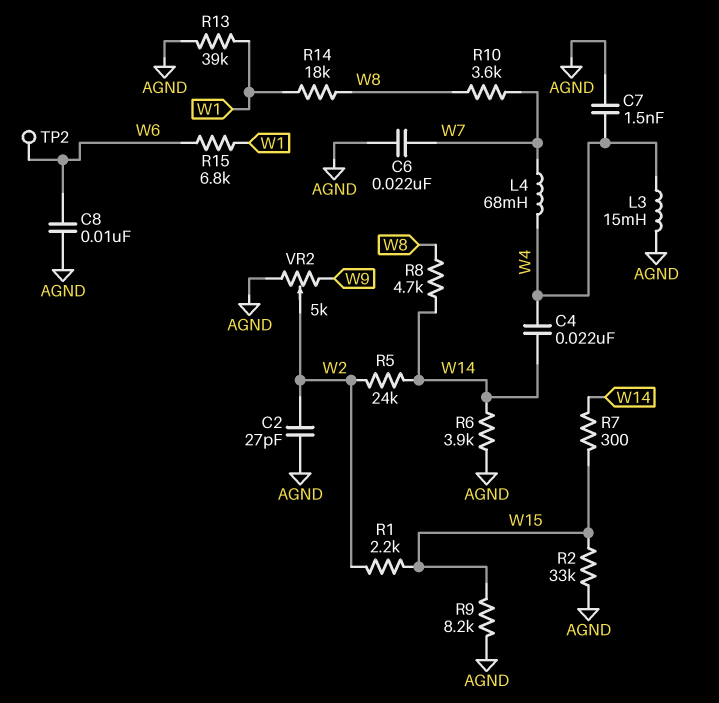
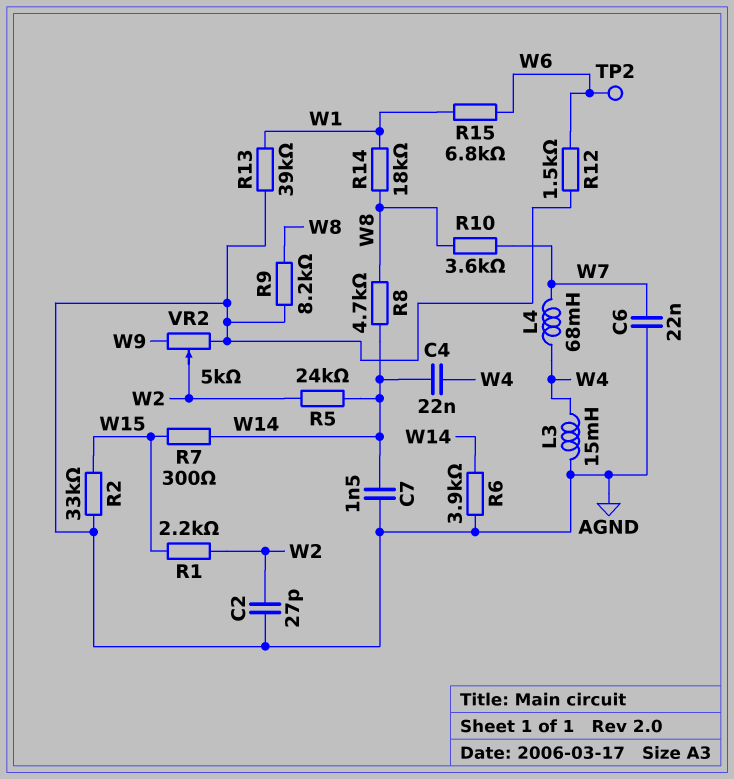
C7: 1.5nF (AGND, W4) -> 1.5nF (AGND, W14)
C8: 10nF (AGND, W6) -> none
R9: 8.2k (AGND, W15) -> 8.2k (AGND, W8)
R12: none -> 1.5k (AGND, W6)

